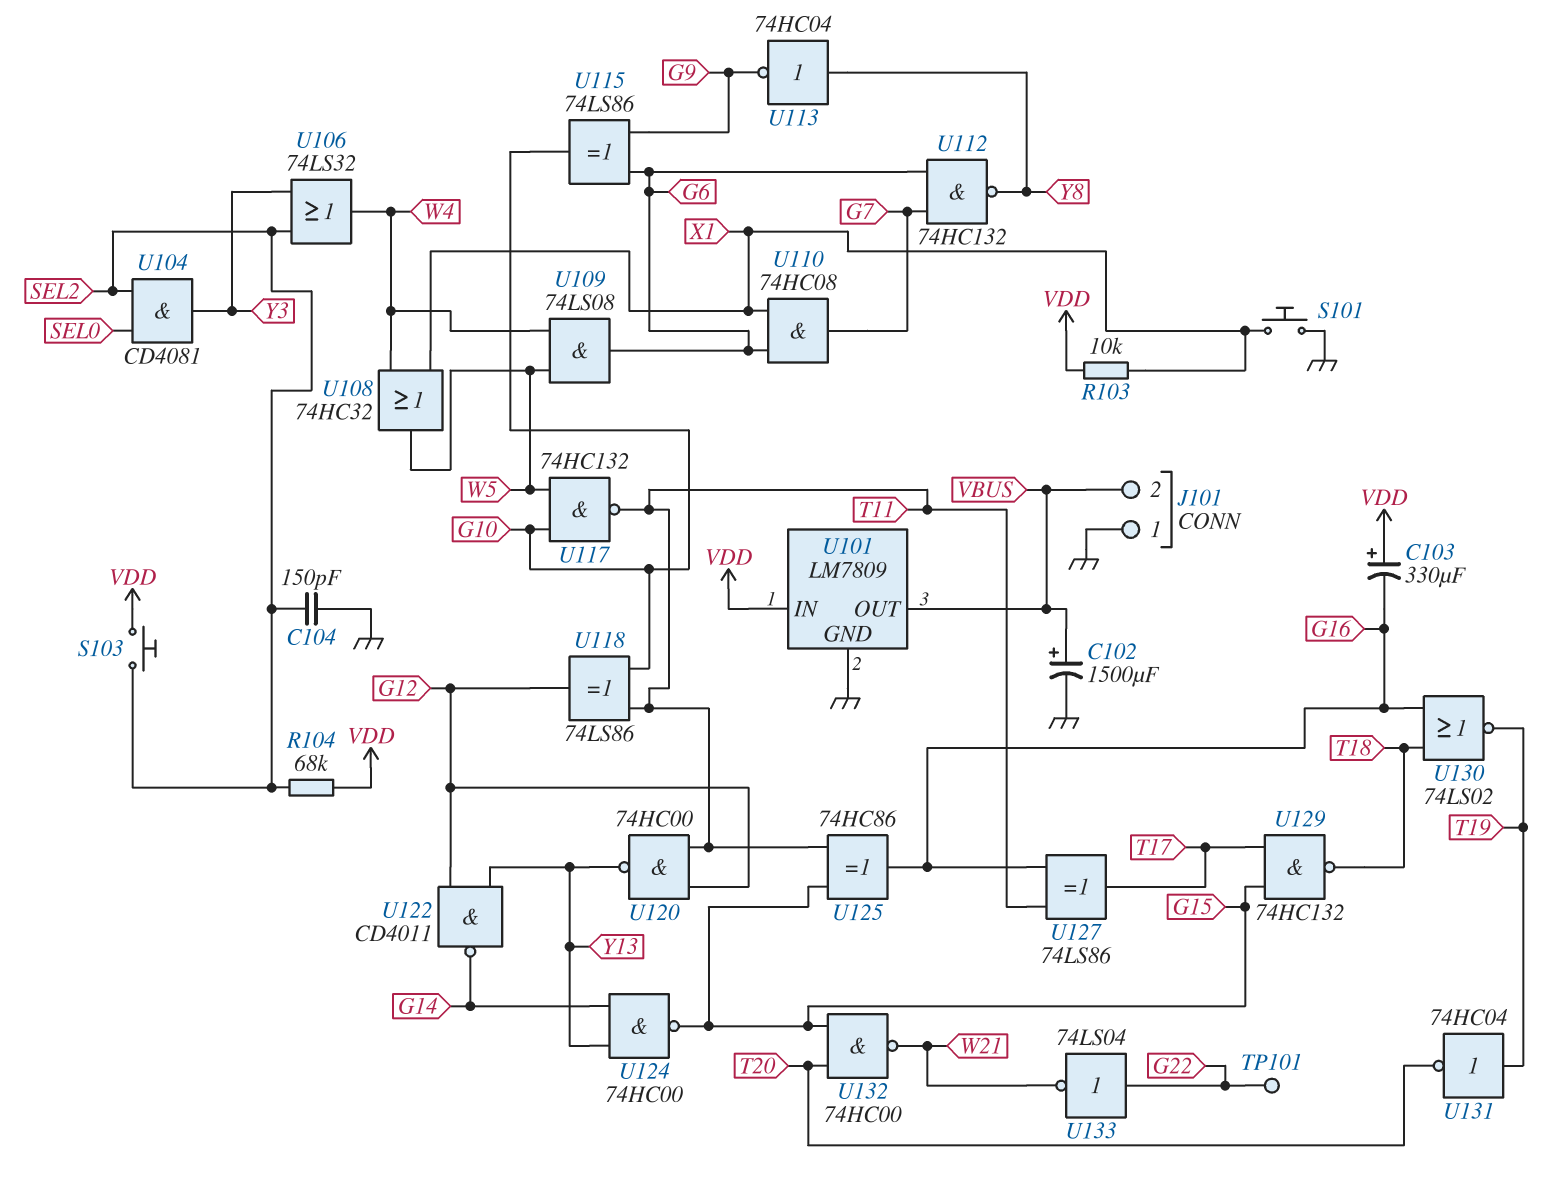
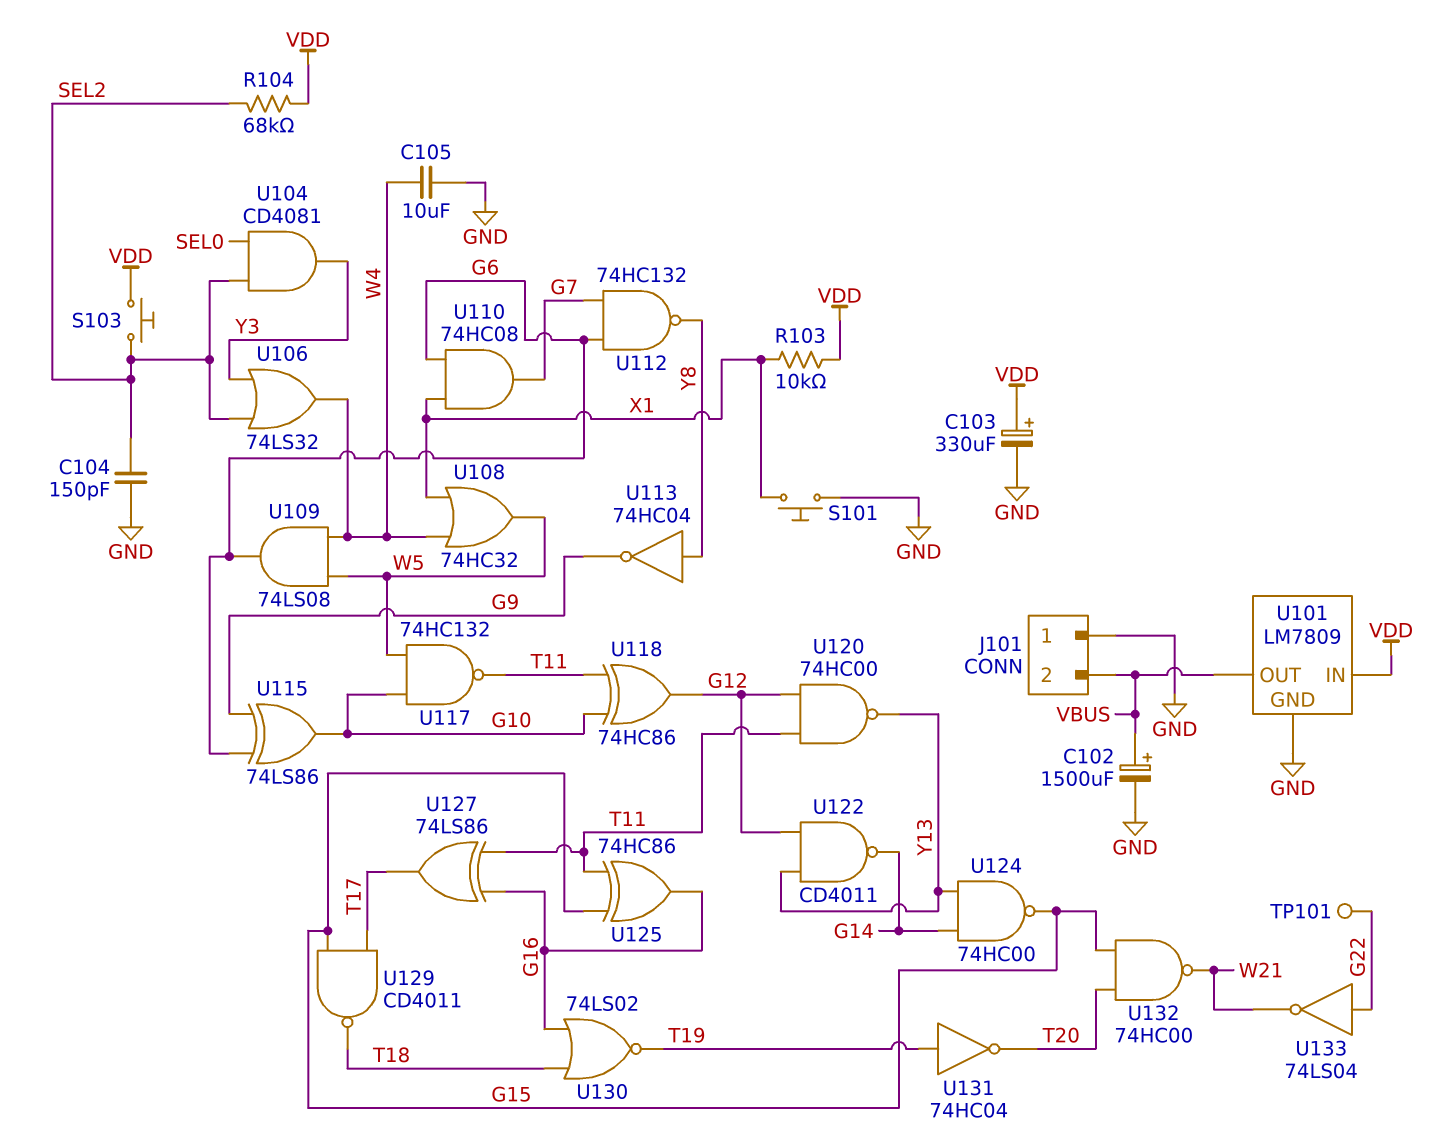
C103: 330uF (plus VDD, minus G16) -> 330uF (plus VDD, minus GND)
C105: none -> 10uF (GND, W4)
U118: XOR 74LS86 (in G10, in T11, out G12) -> XOR 74HC86 (in G10, in T11, out G12)
U129: NAND 74HC132 (in G15, in T17, out T18) -> NAND CD4011 (in G15, in T17, out T18)

